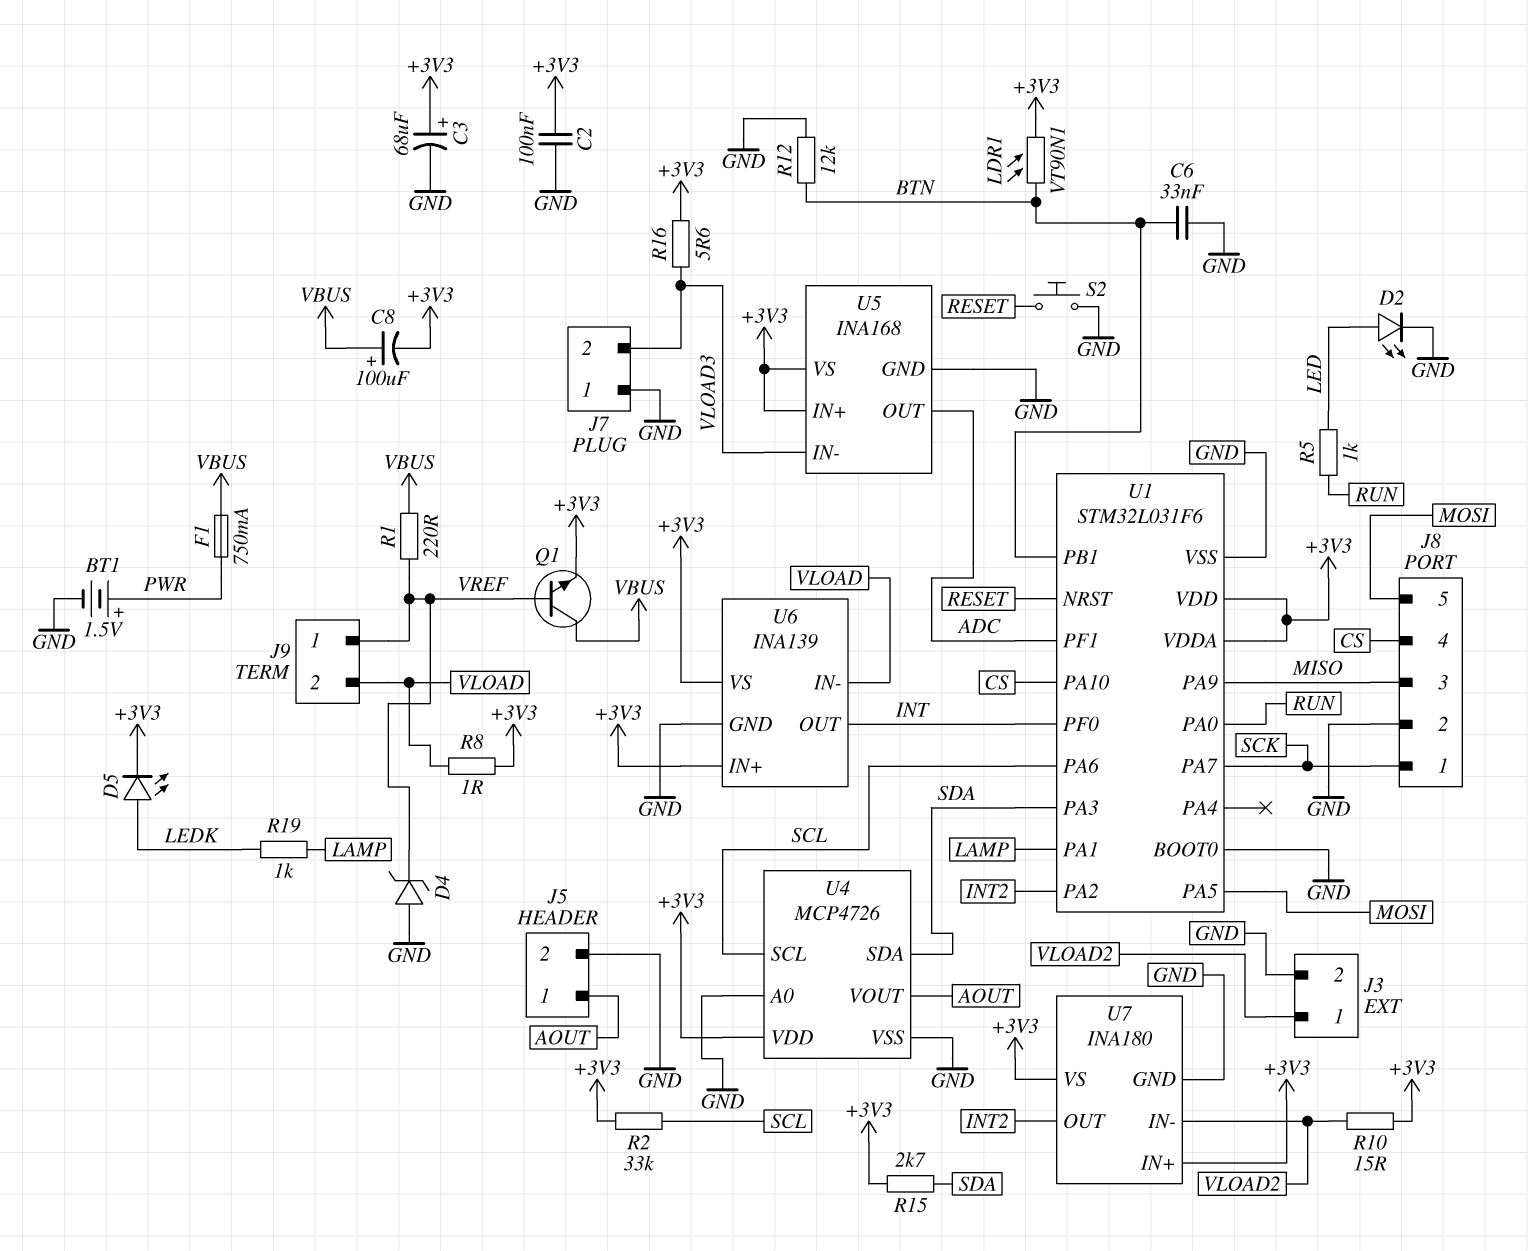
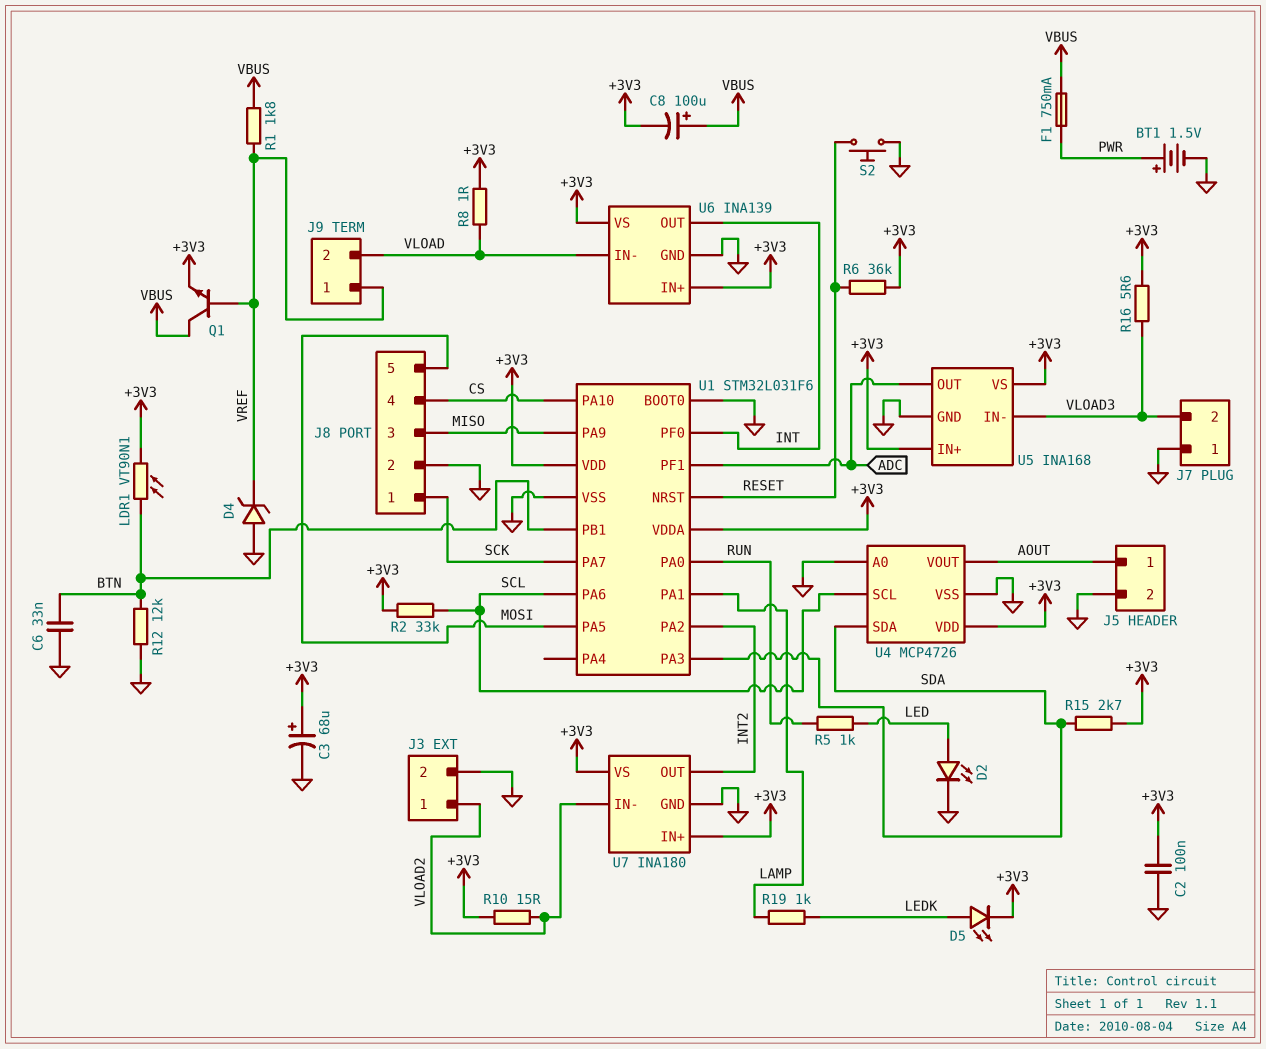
R1: 220 (VBUS, VREF) -> 1.8k (VBUS, VREF)
R6: none -> 36k (+3V3, RESET)

